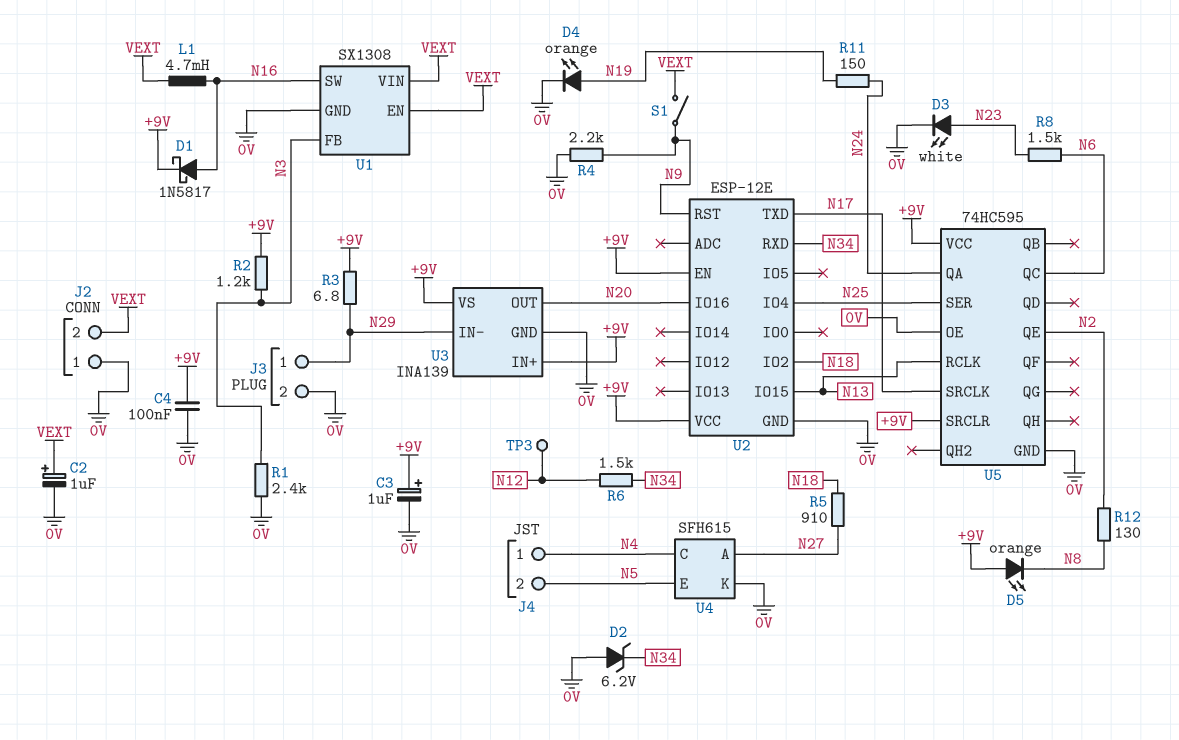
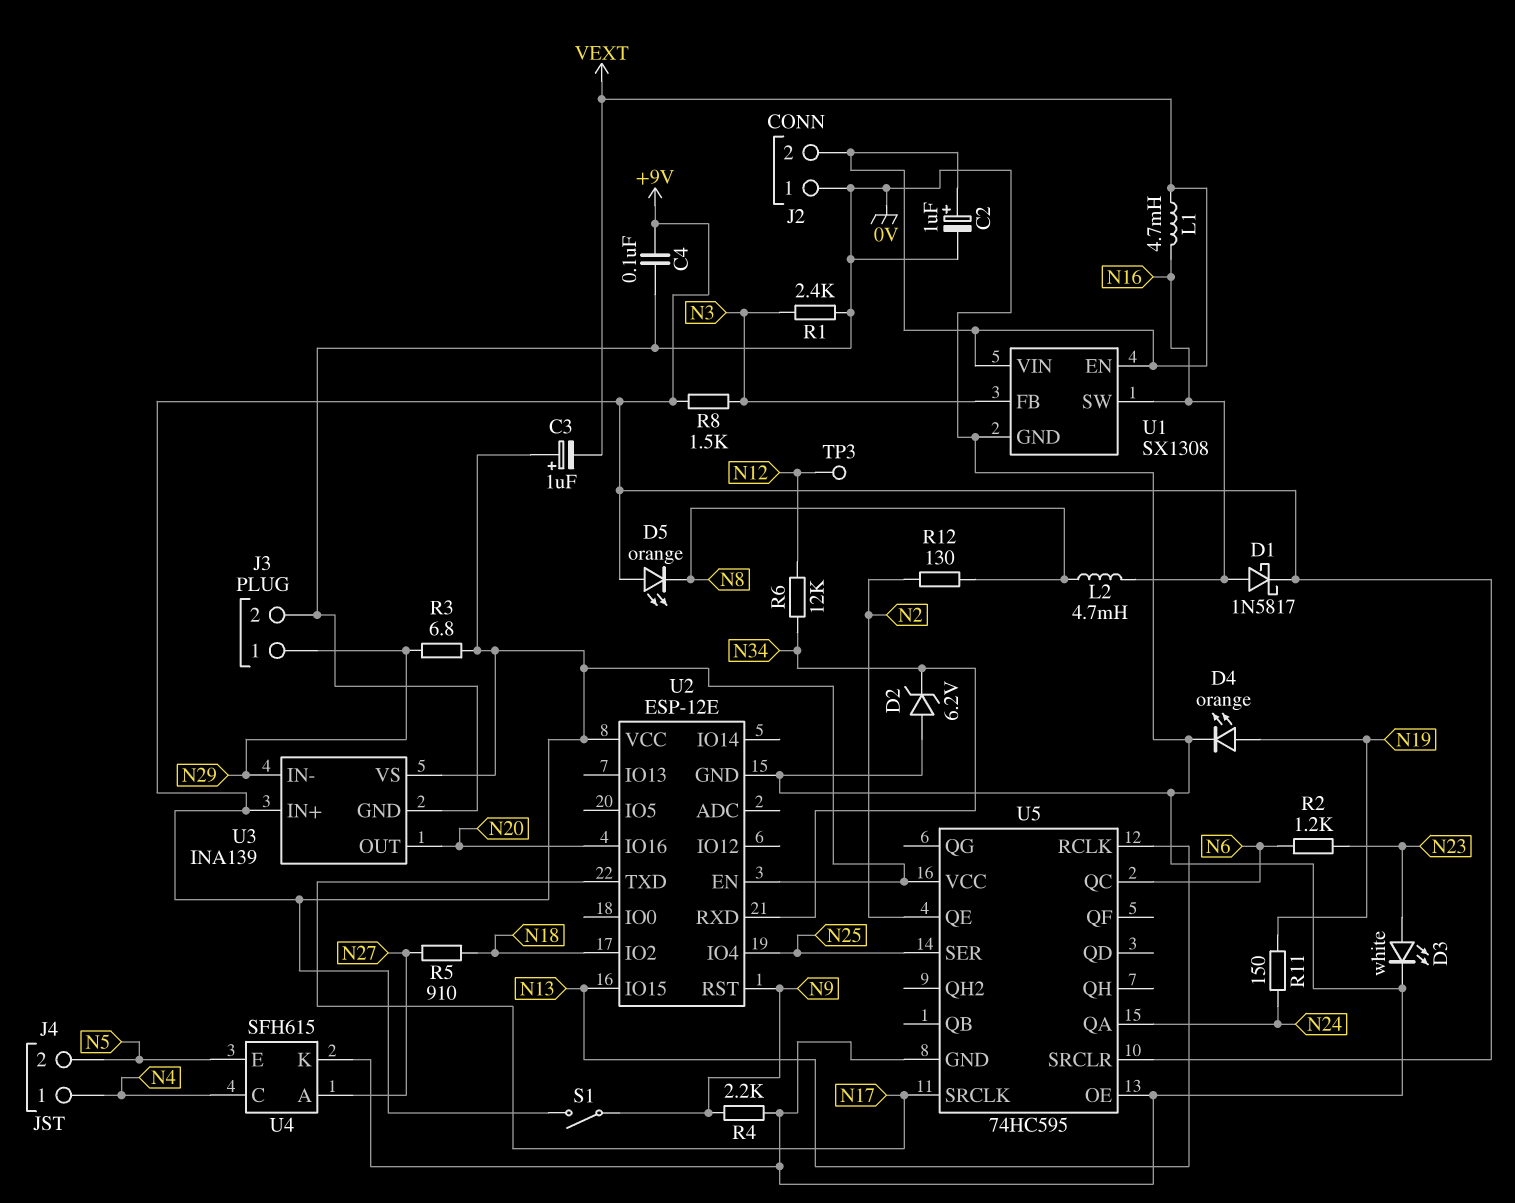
C3: 1uF (plus +9V, minus 0V) -> 1uF (plus +9V, minus VEXT)
L2: none -> 4.7mH (N8, N16)
R2: 1.2k (+9V, N3) -> 1.2k (N6, N23)
R6: 1.5k (N12, N34) -> 12k (N12, N34)
R8: 1.5k (N6, N23) -> 1.5k (+9V, N3)
S1: switch (N9, VEXT) -> switch (+9V, N9)

